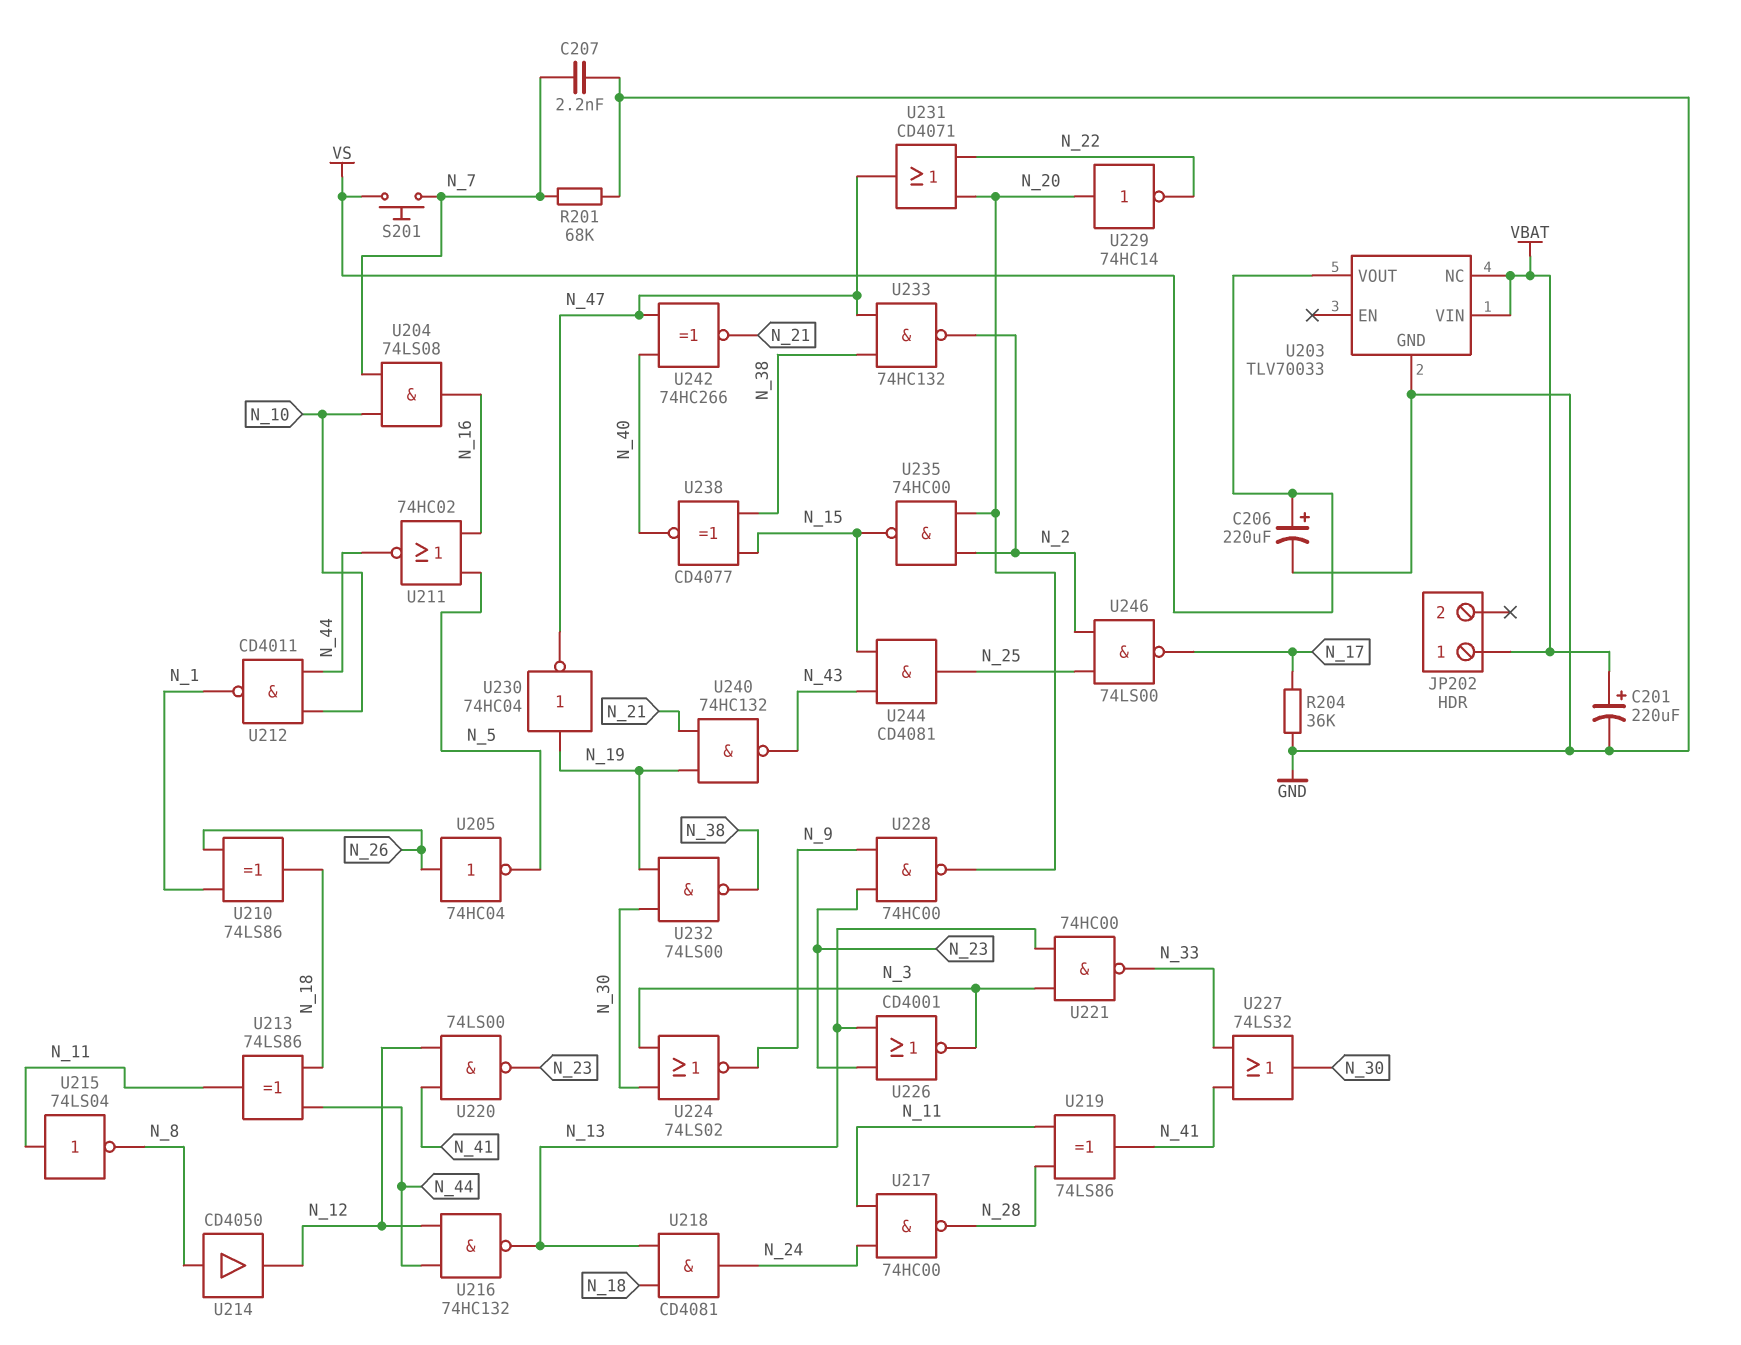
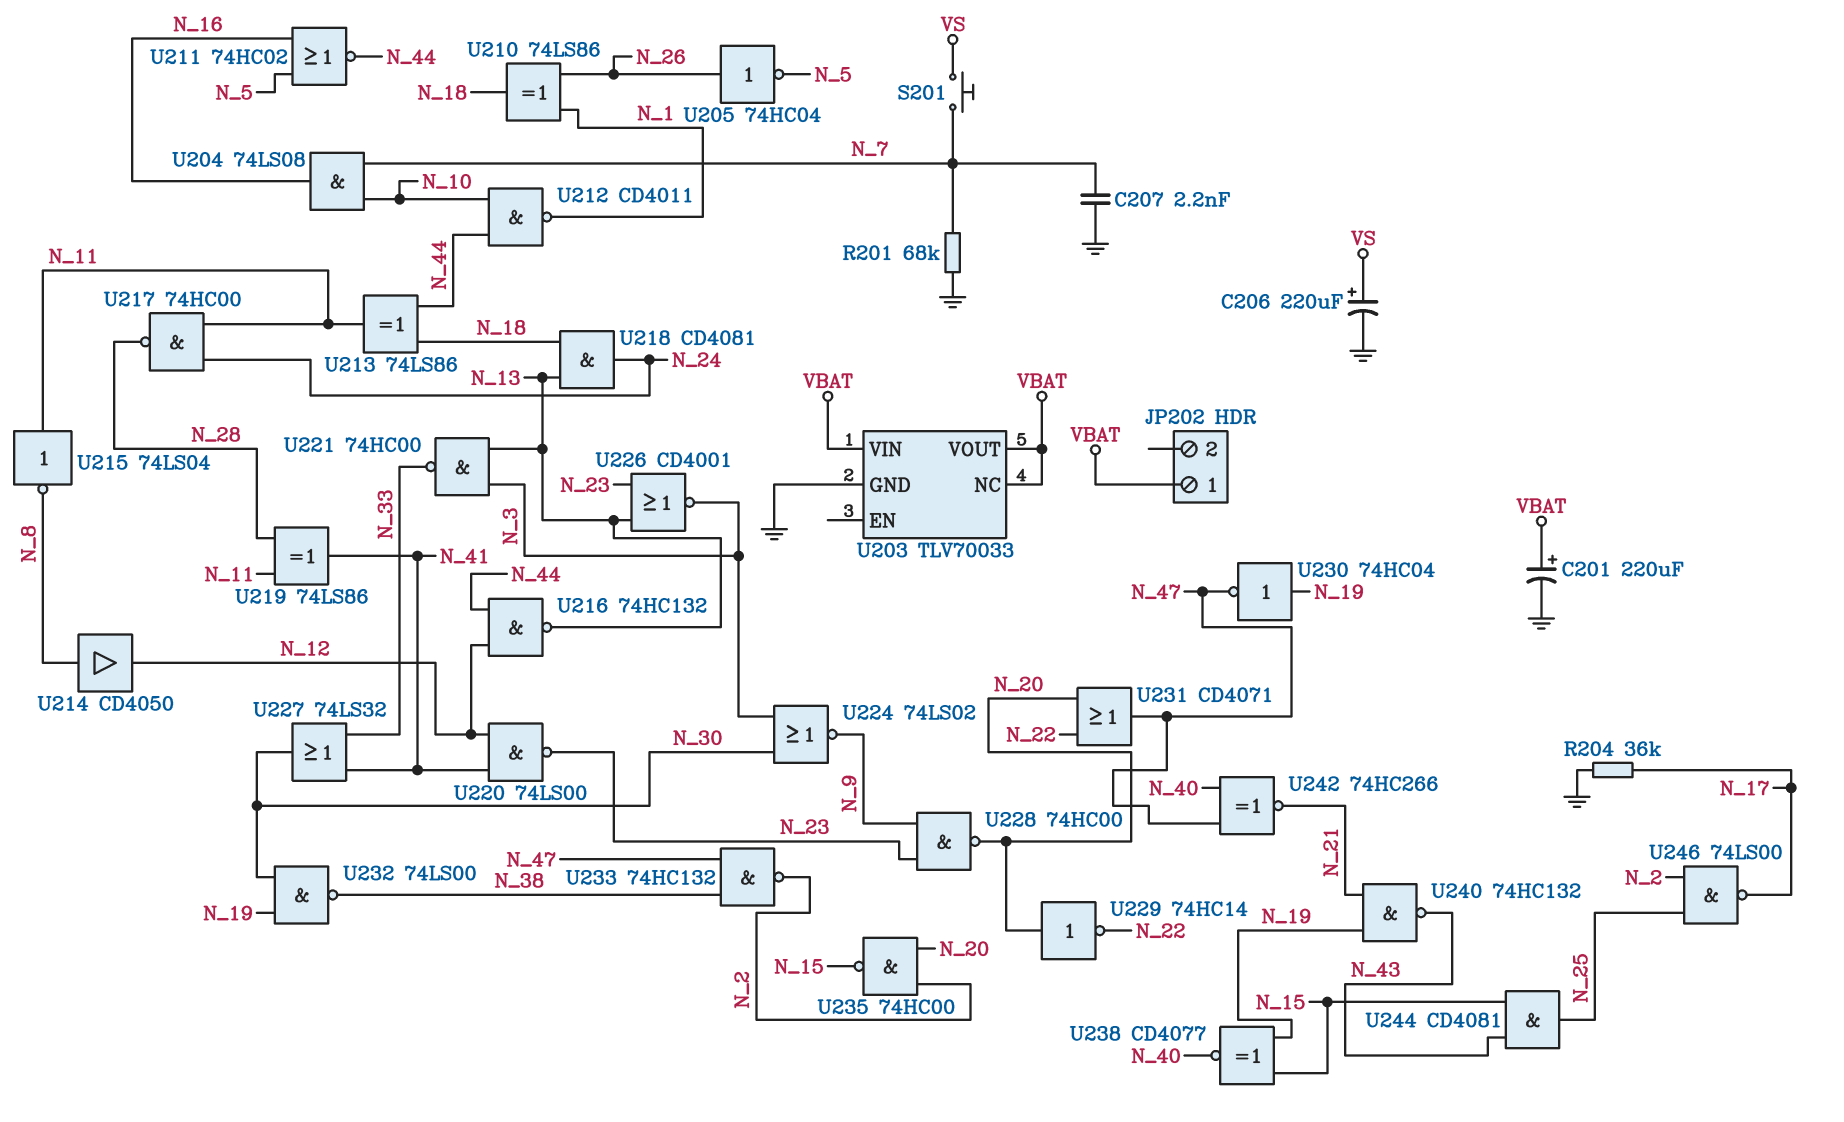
U203 pin VOUT: VS -> VBAT
U238: XNOR CD4077 (in N_15, in N_38, out N_40) -> XNOR CD4077 (in N_15, in N_19, out N_40)

